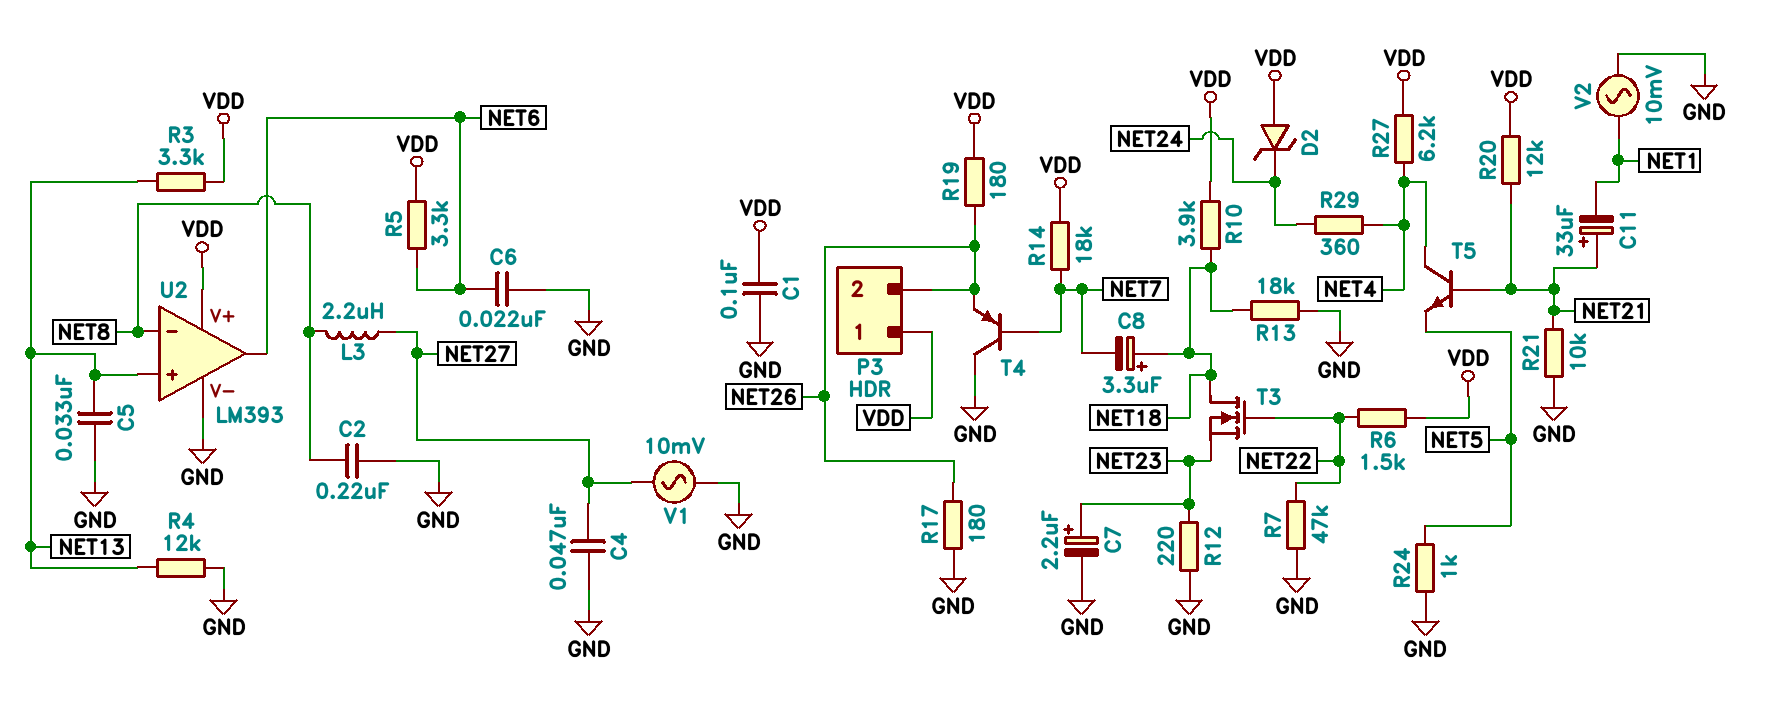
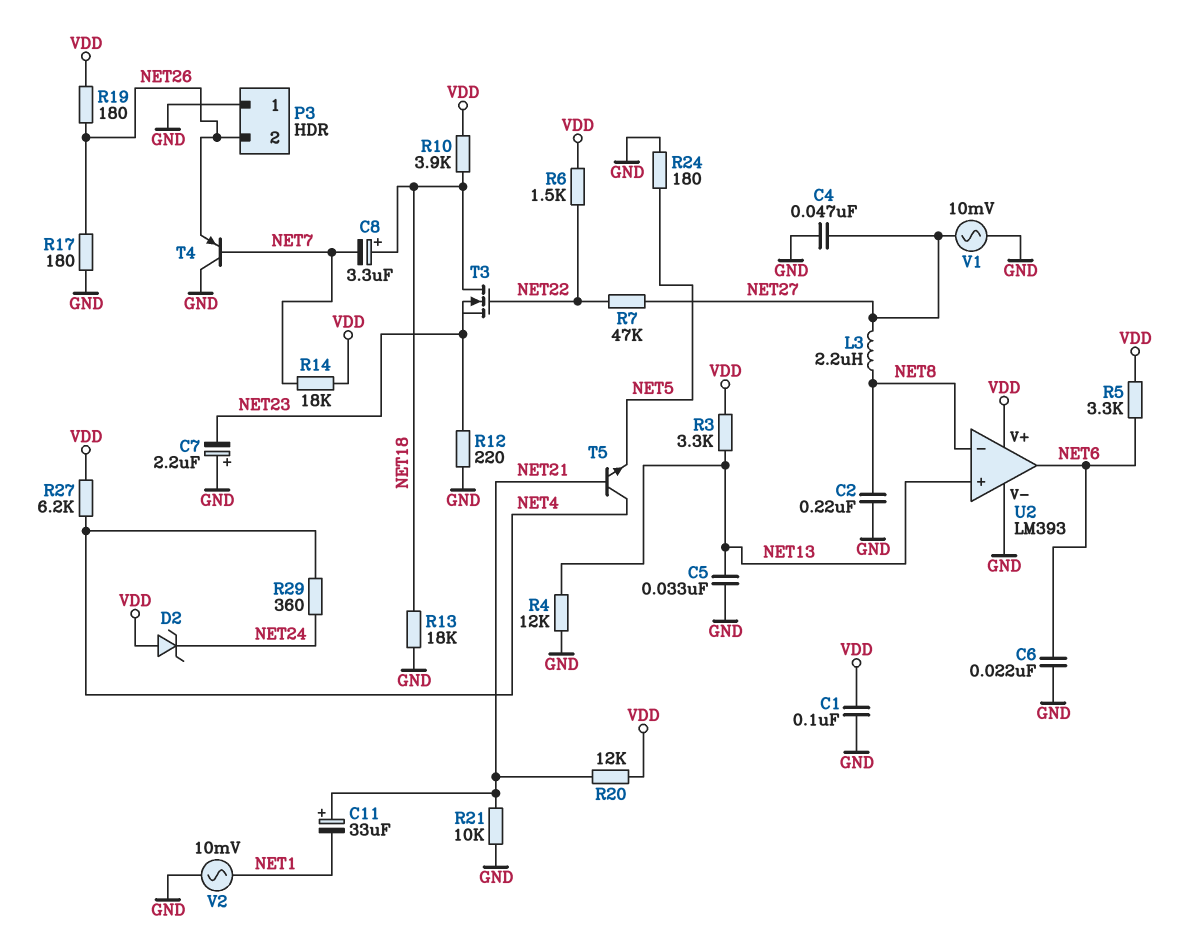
C7: 2.2uF (plus NET23, minus GND) -> 2.2uF (plus GND, minus NET23)
P3 pin 1: VDD -> GND
R7: 47k (GND, NET22) -> 47k (NET22, NET27)
R24: 1k (GND, NET5) -> 180 (GND, NET5)

